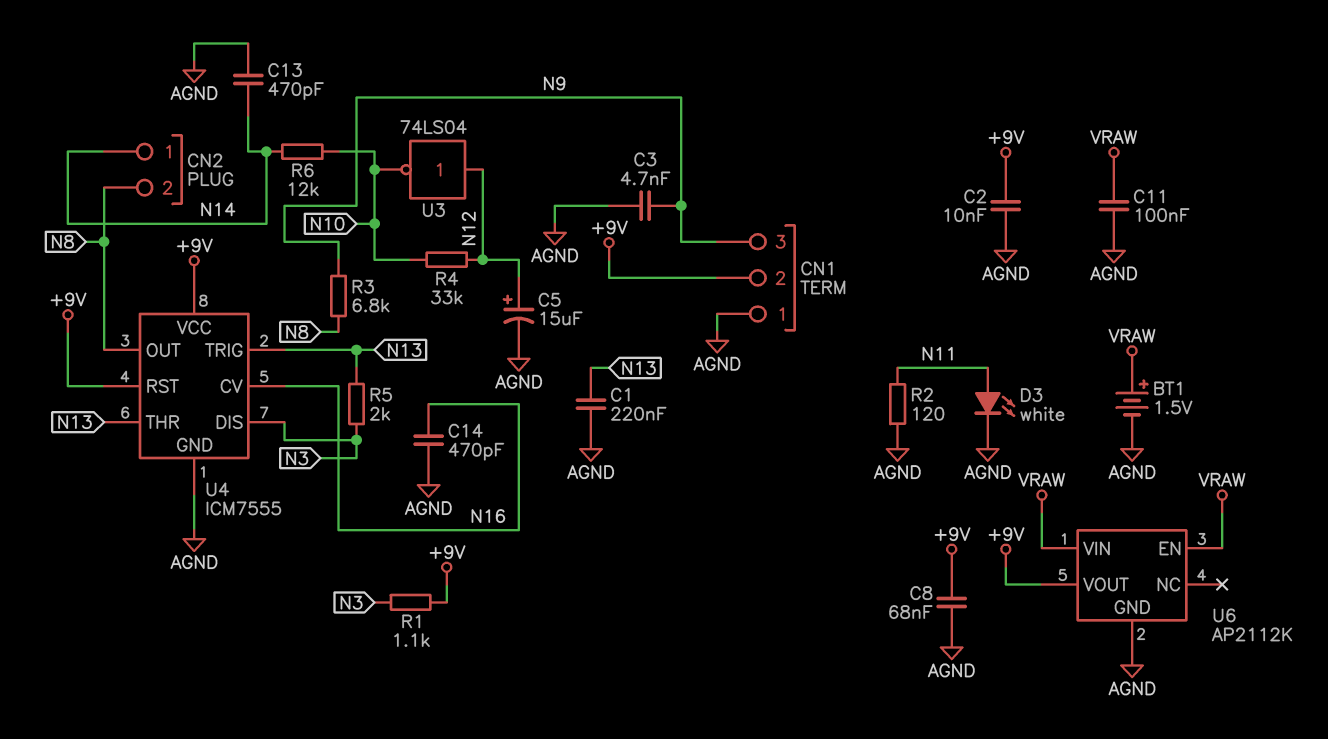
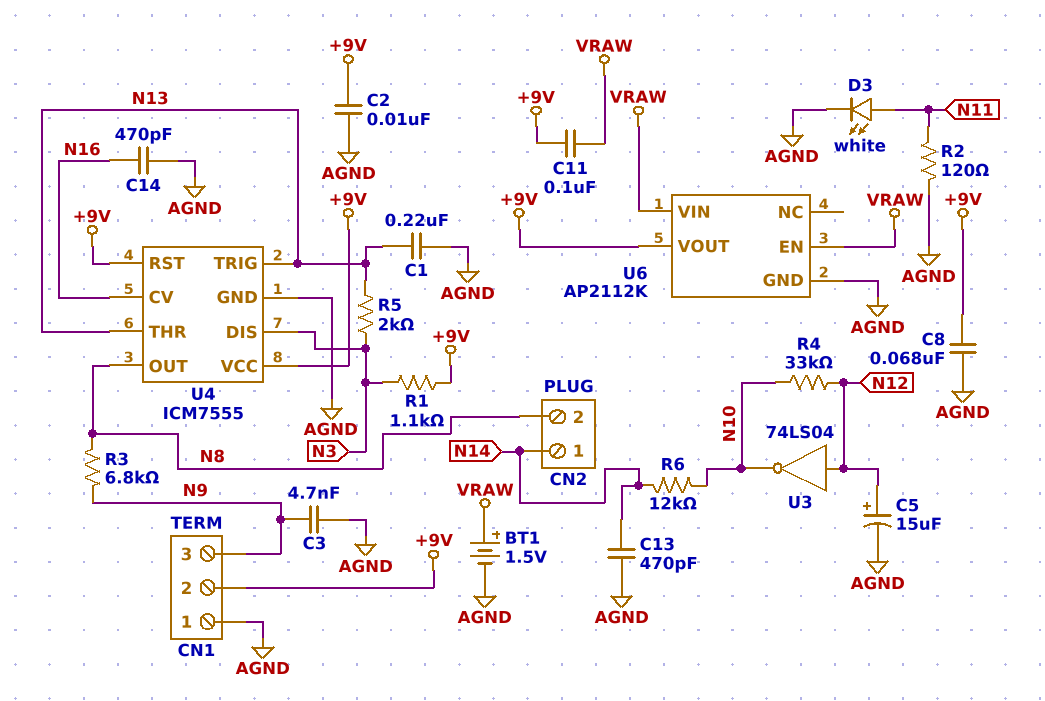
C11: 100nF (AGND, VRAW) -> 100nF (+9V, VRAW)

